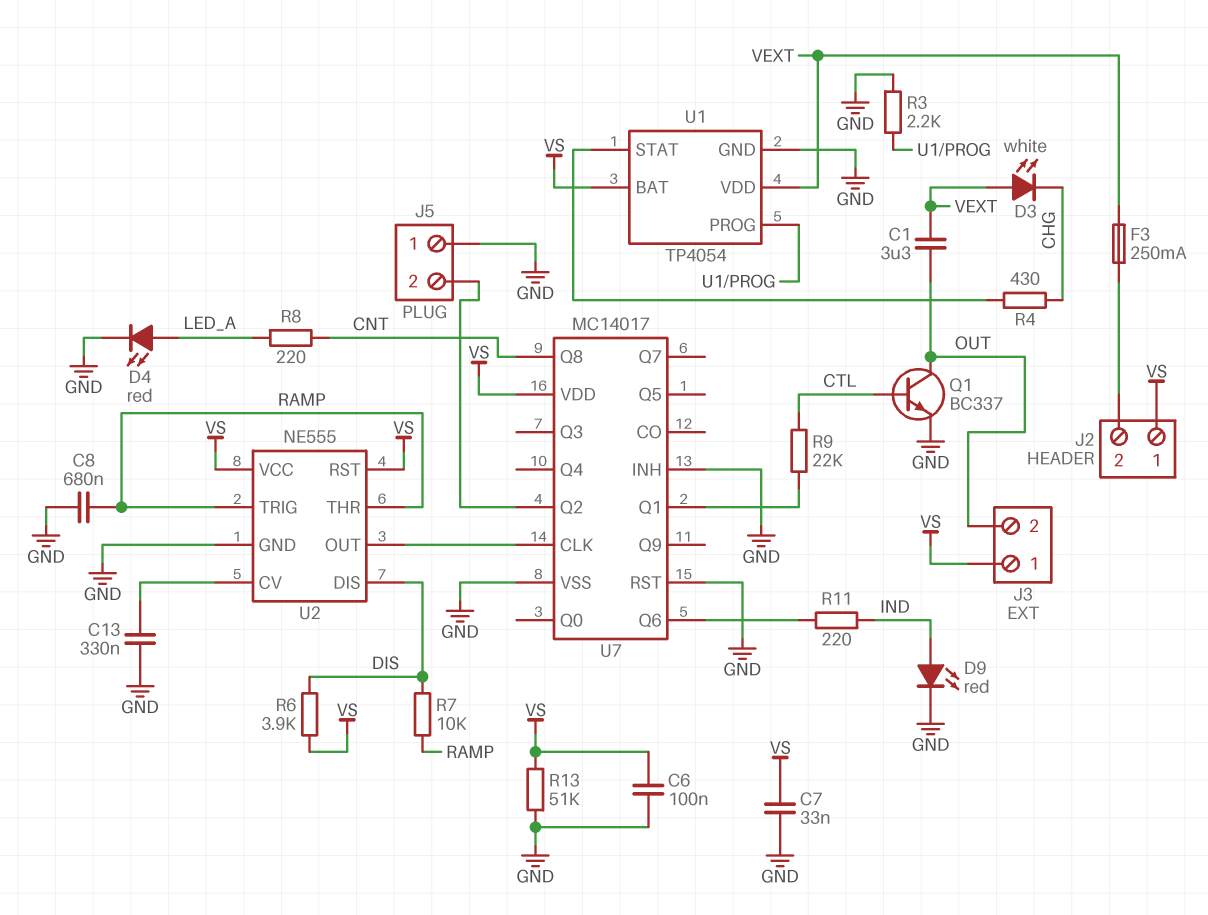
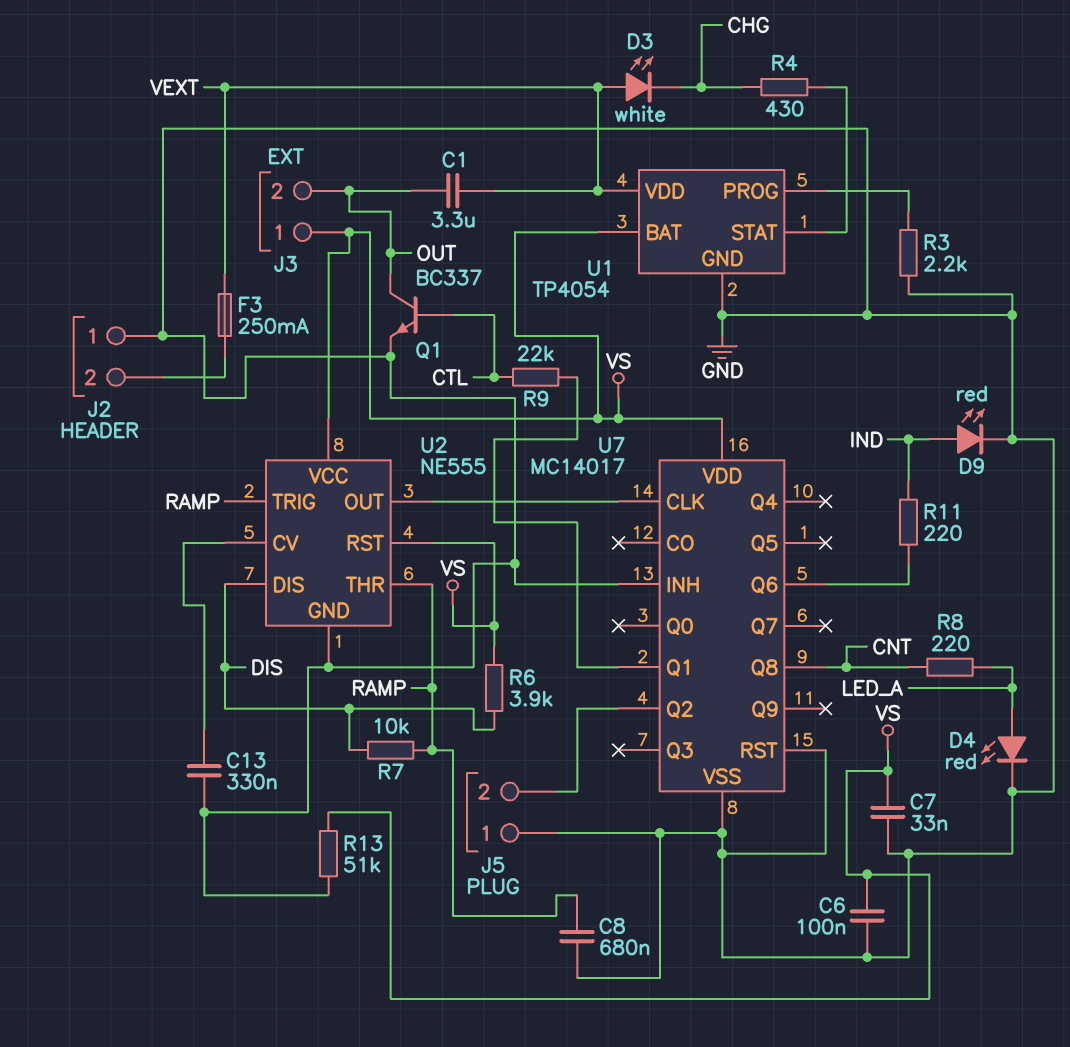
J2 pin 1: VS -> GND

